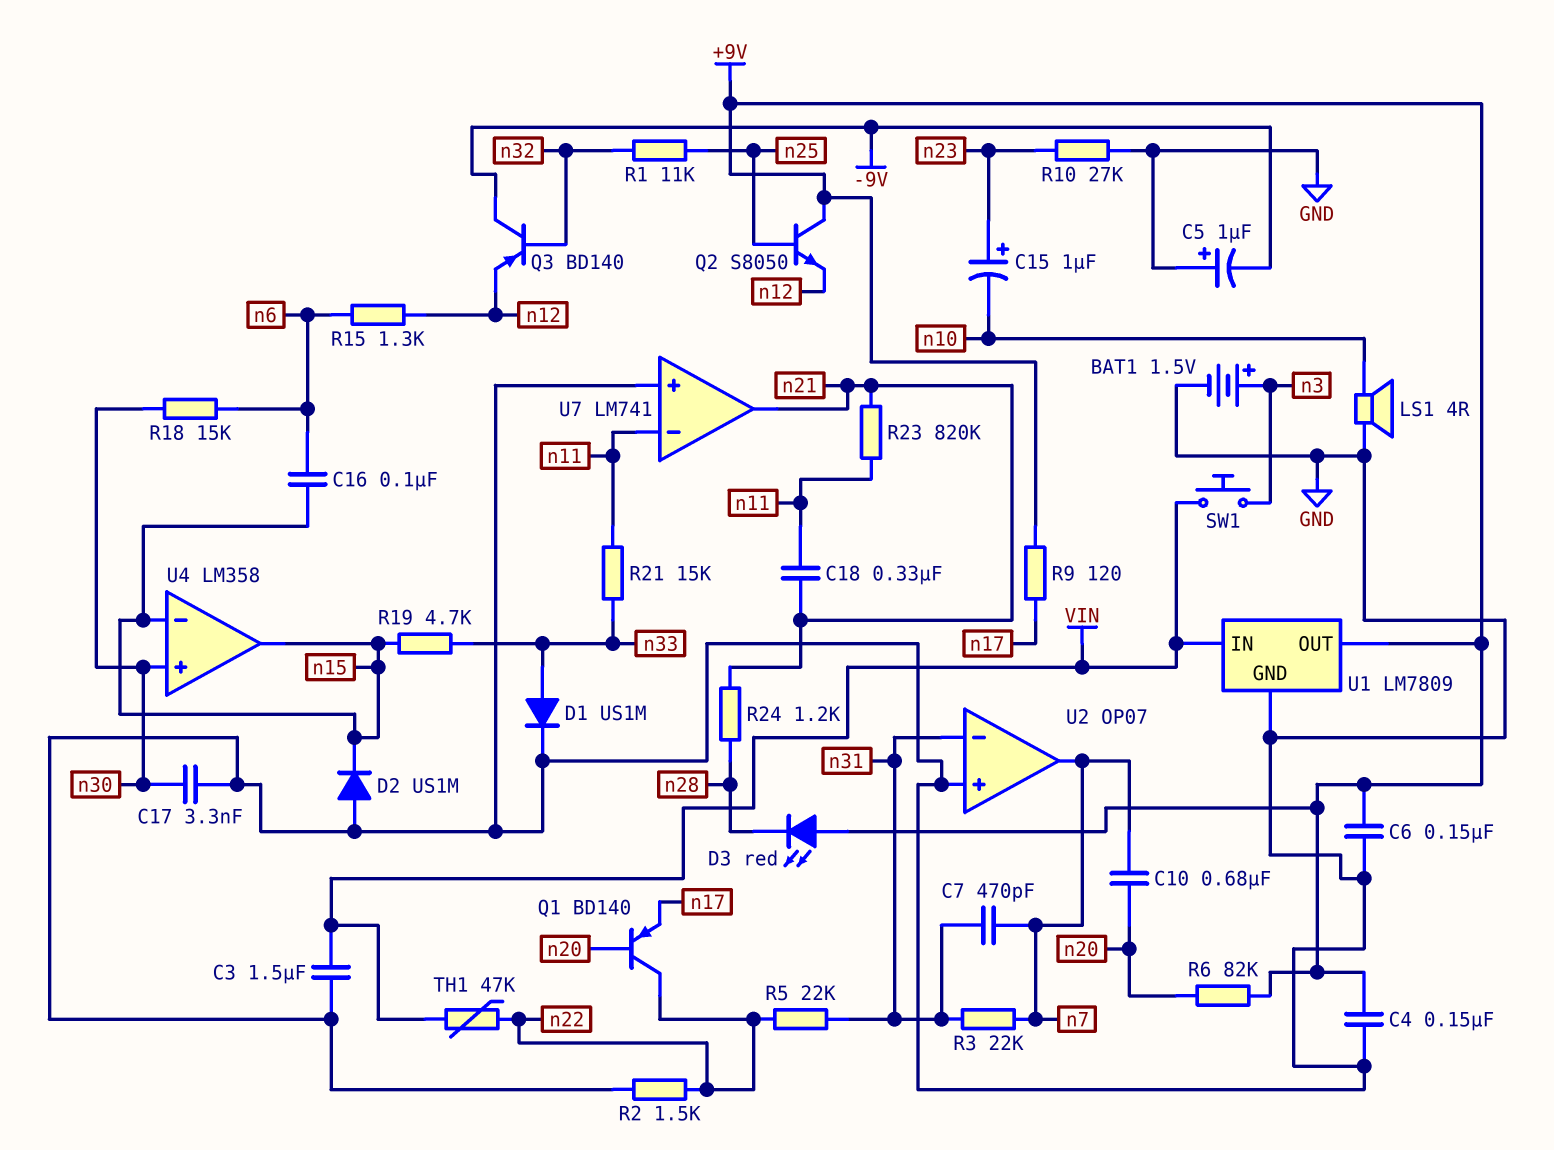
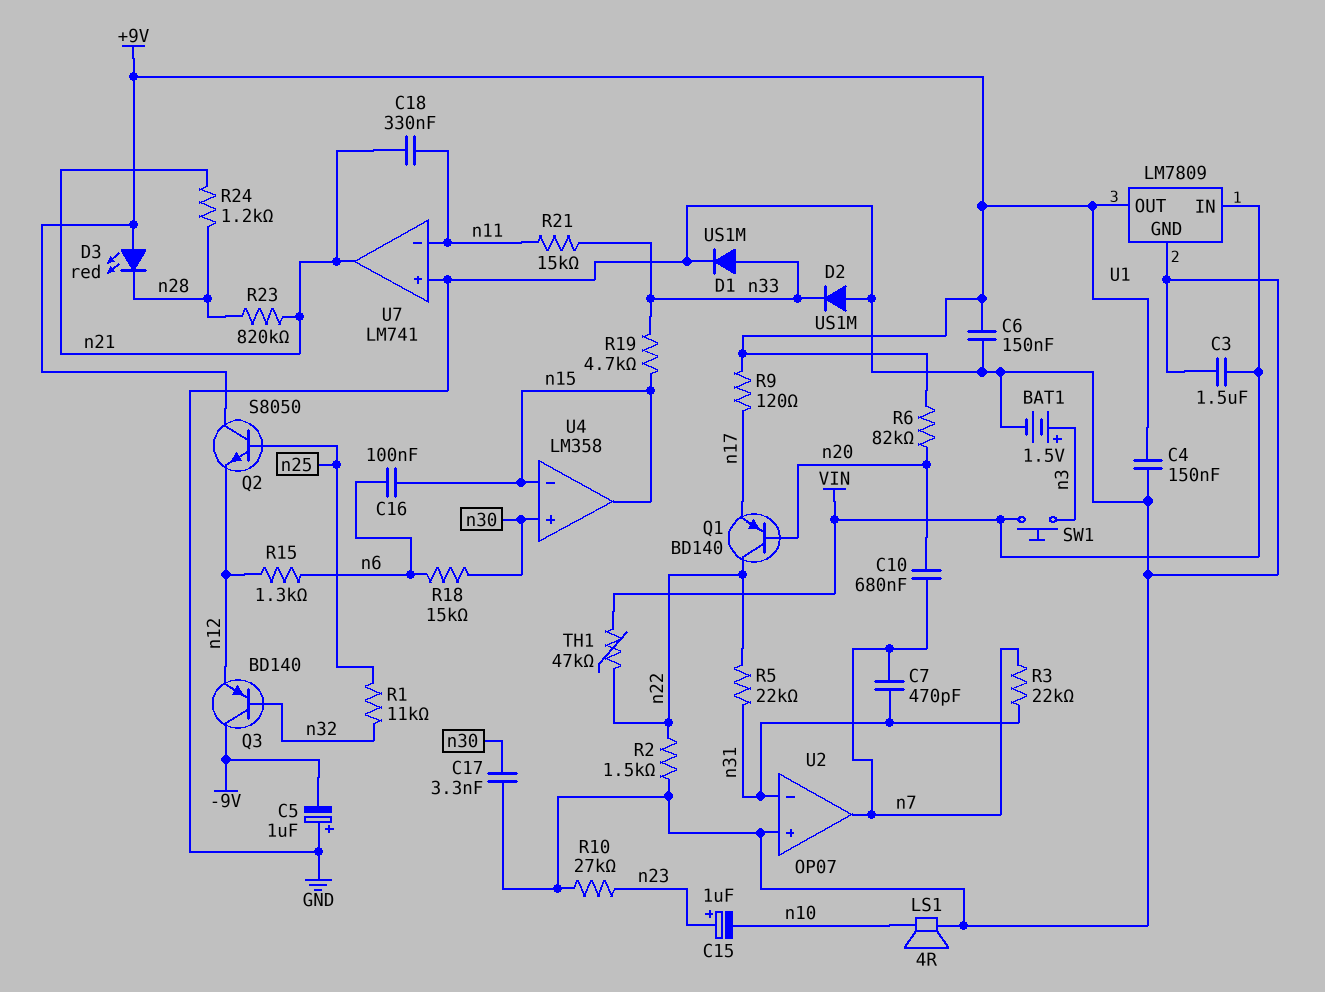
D2: diode US1M (A GND, K n15) -> diode US1M (A GND, K n33)
R23: 820k (n11, n21) -> 820k (n21, n28)

